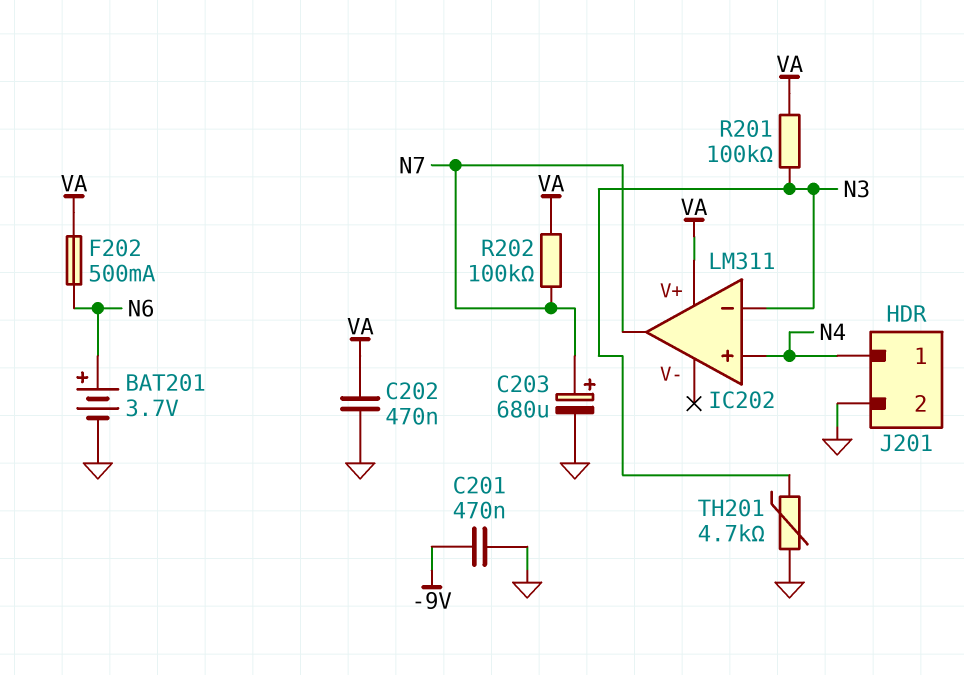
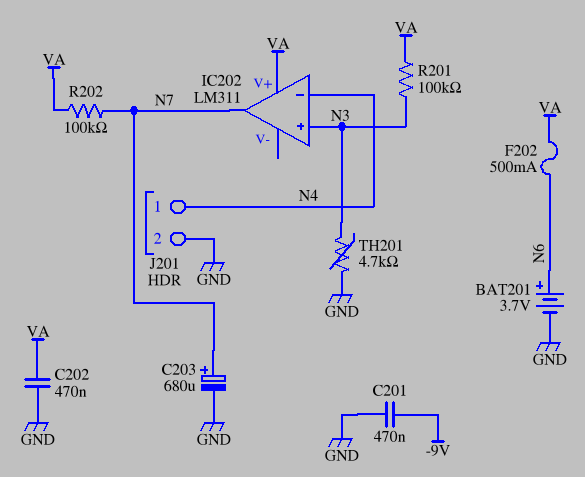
IC202 pin in+: N4 -> N3
IC202 pin in-: N3 -> N4

